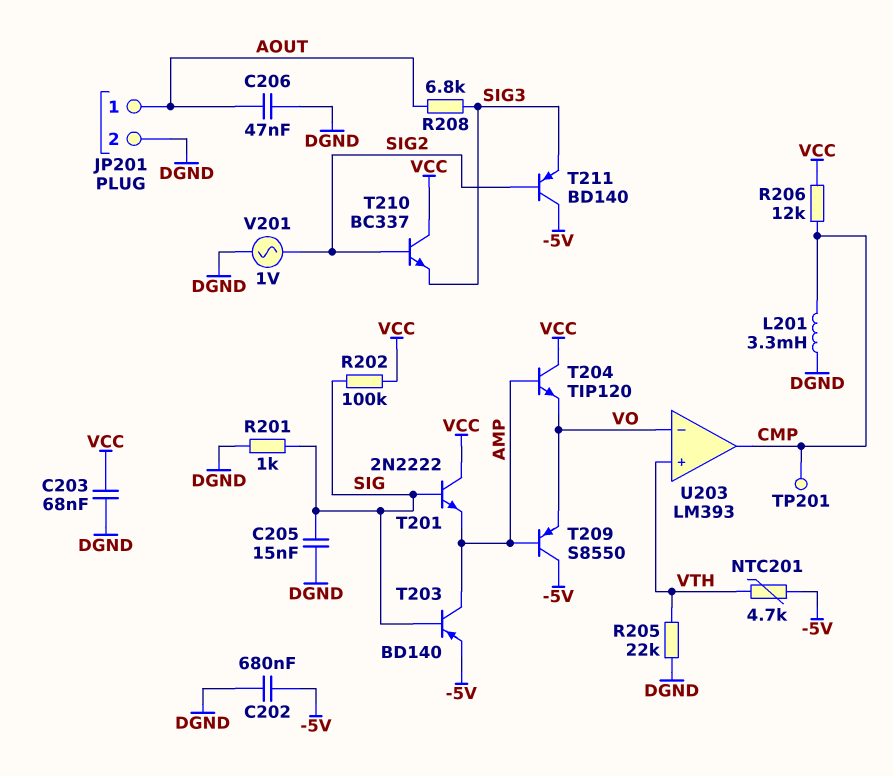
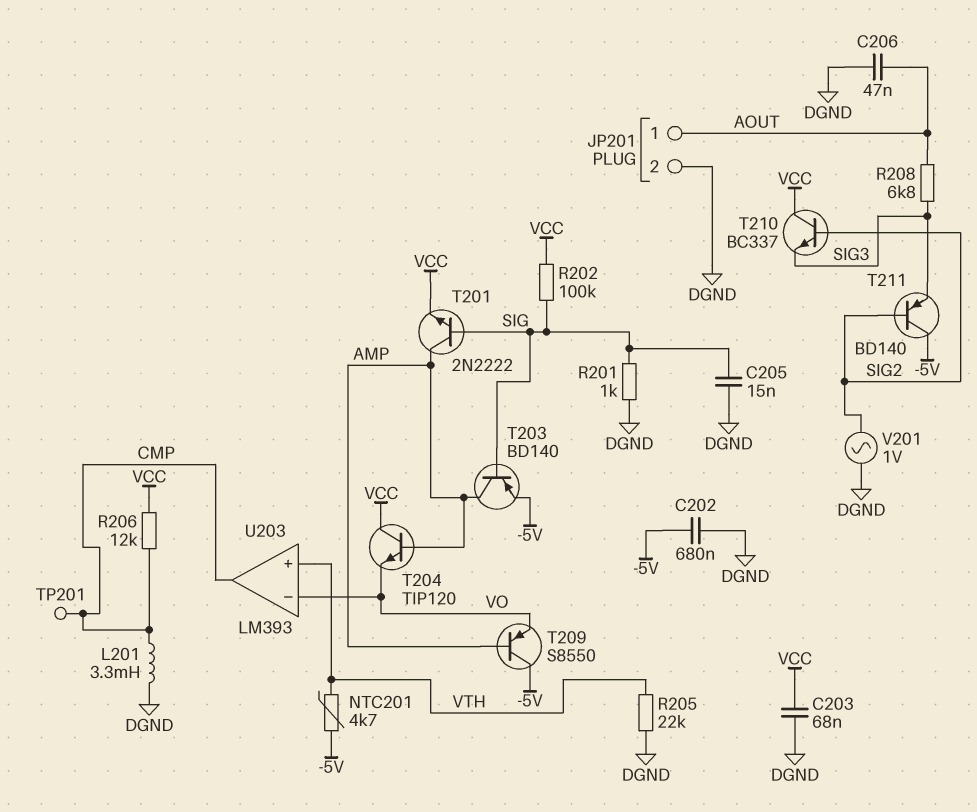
T201: NPN 2N2222 (B SIG, C VCC, E AMP) -> NPN 2N2222 (B SIG, C AMP, E VCC)

